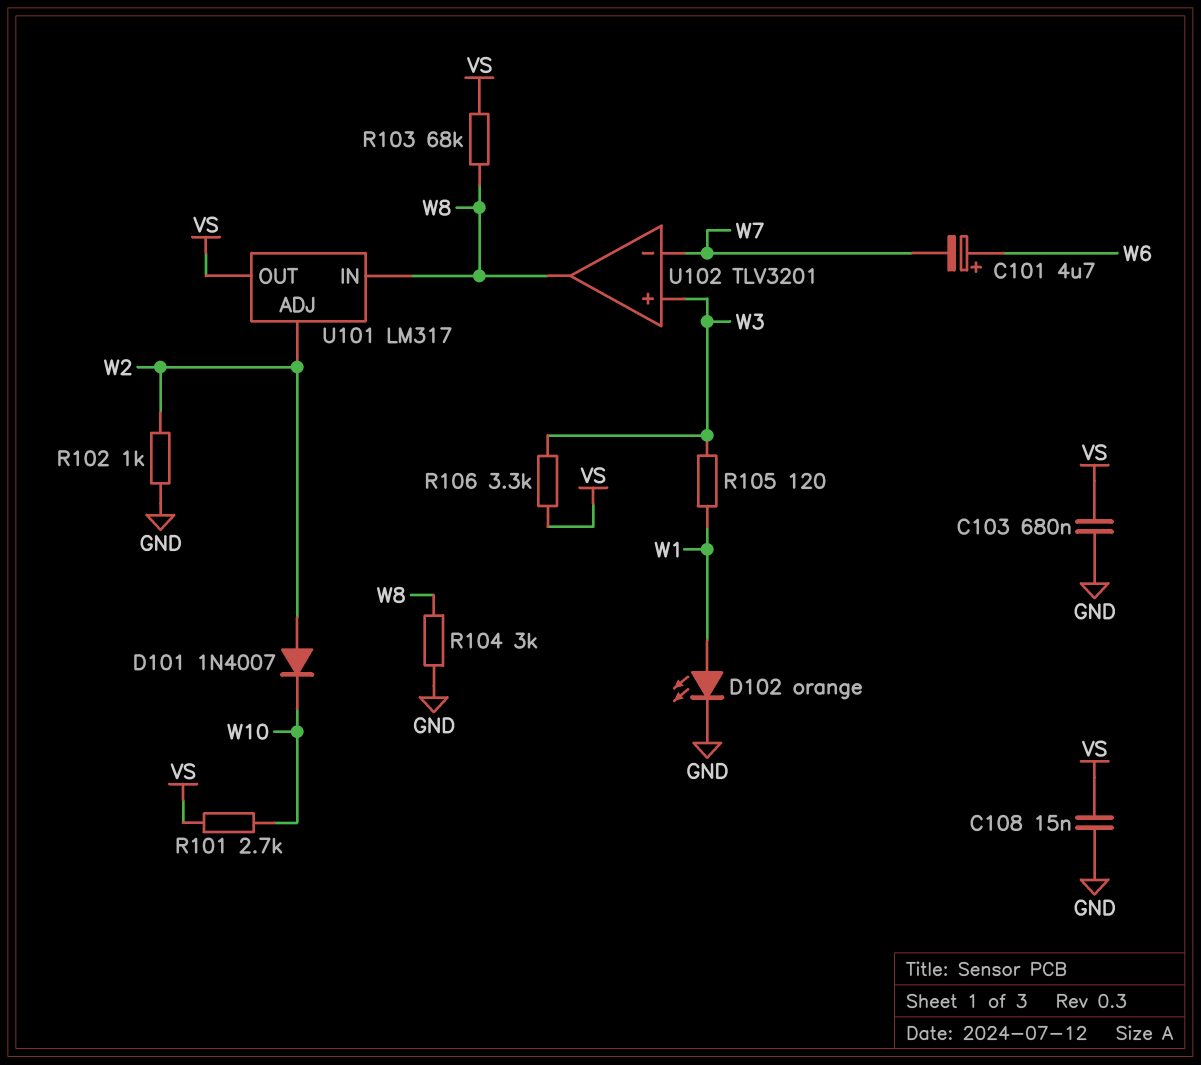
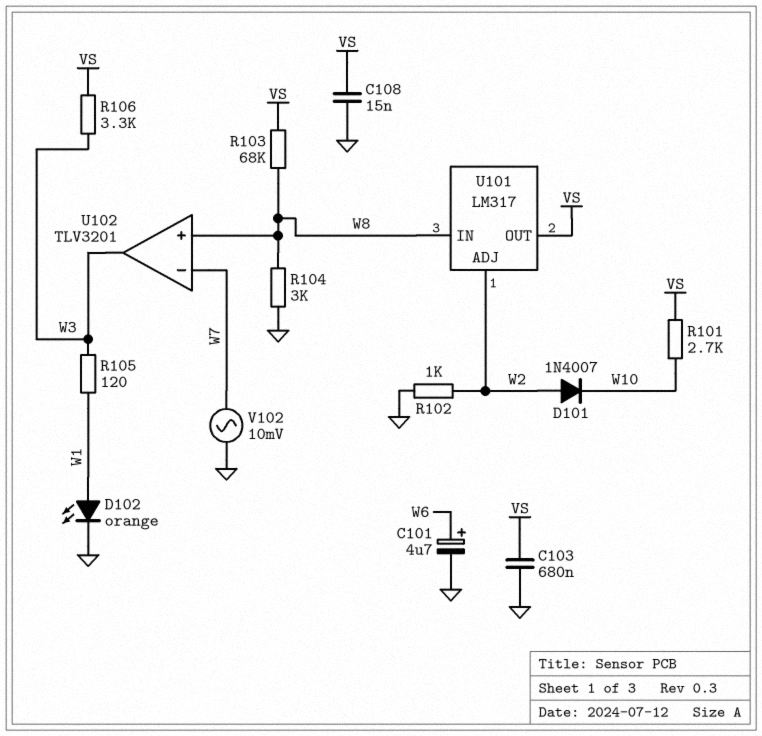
C101: 4.7uF (plus W6, minus W7) -> 4.7uF (plus W6, minus GND)
U102 pin in+: W3 -> W8
U102 pin out: W8 -> W3
V102: none -> AC 10mV (GND, W7)

